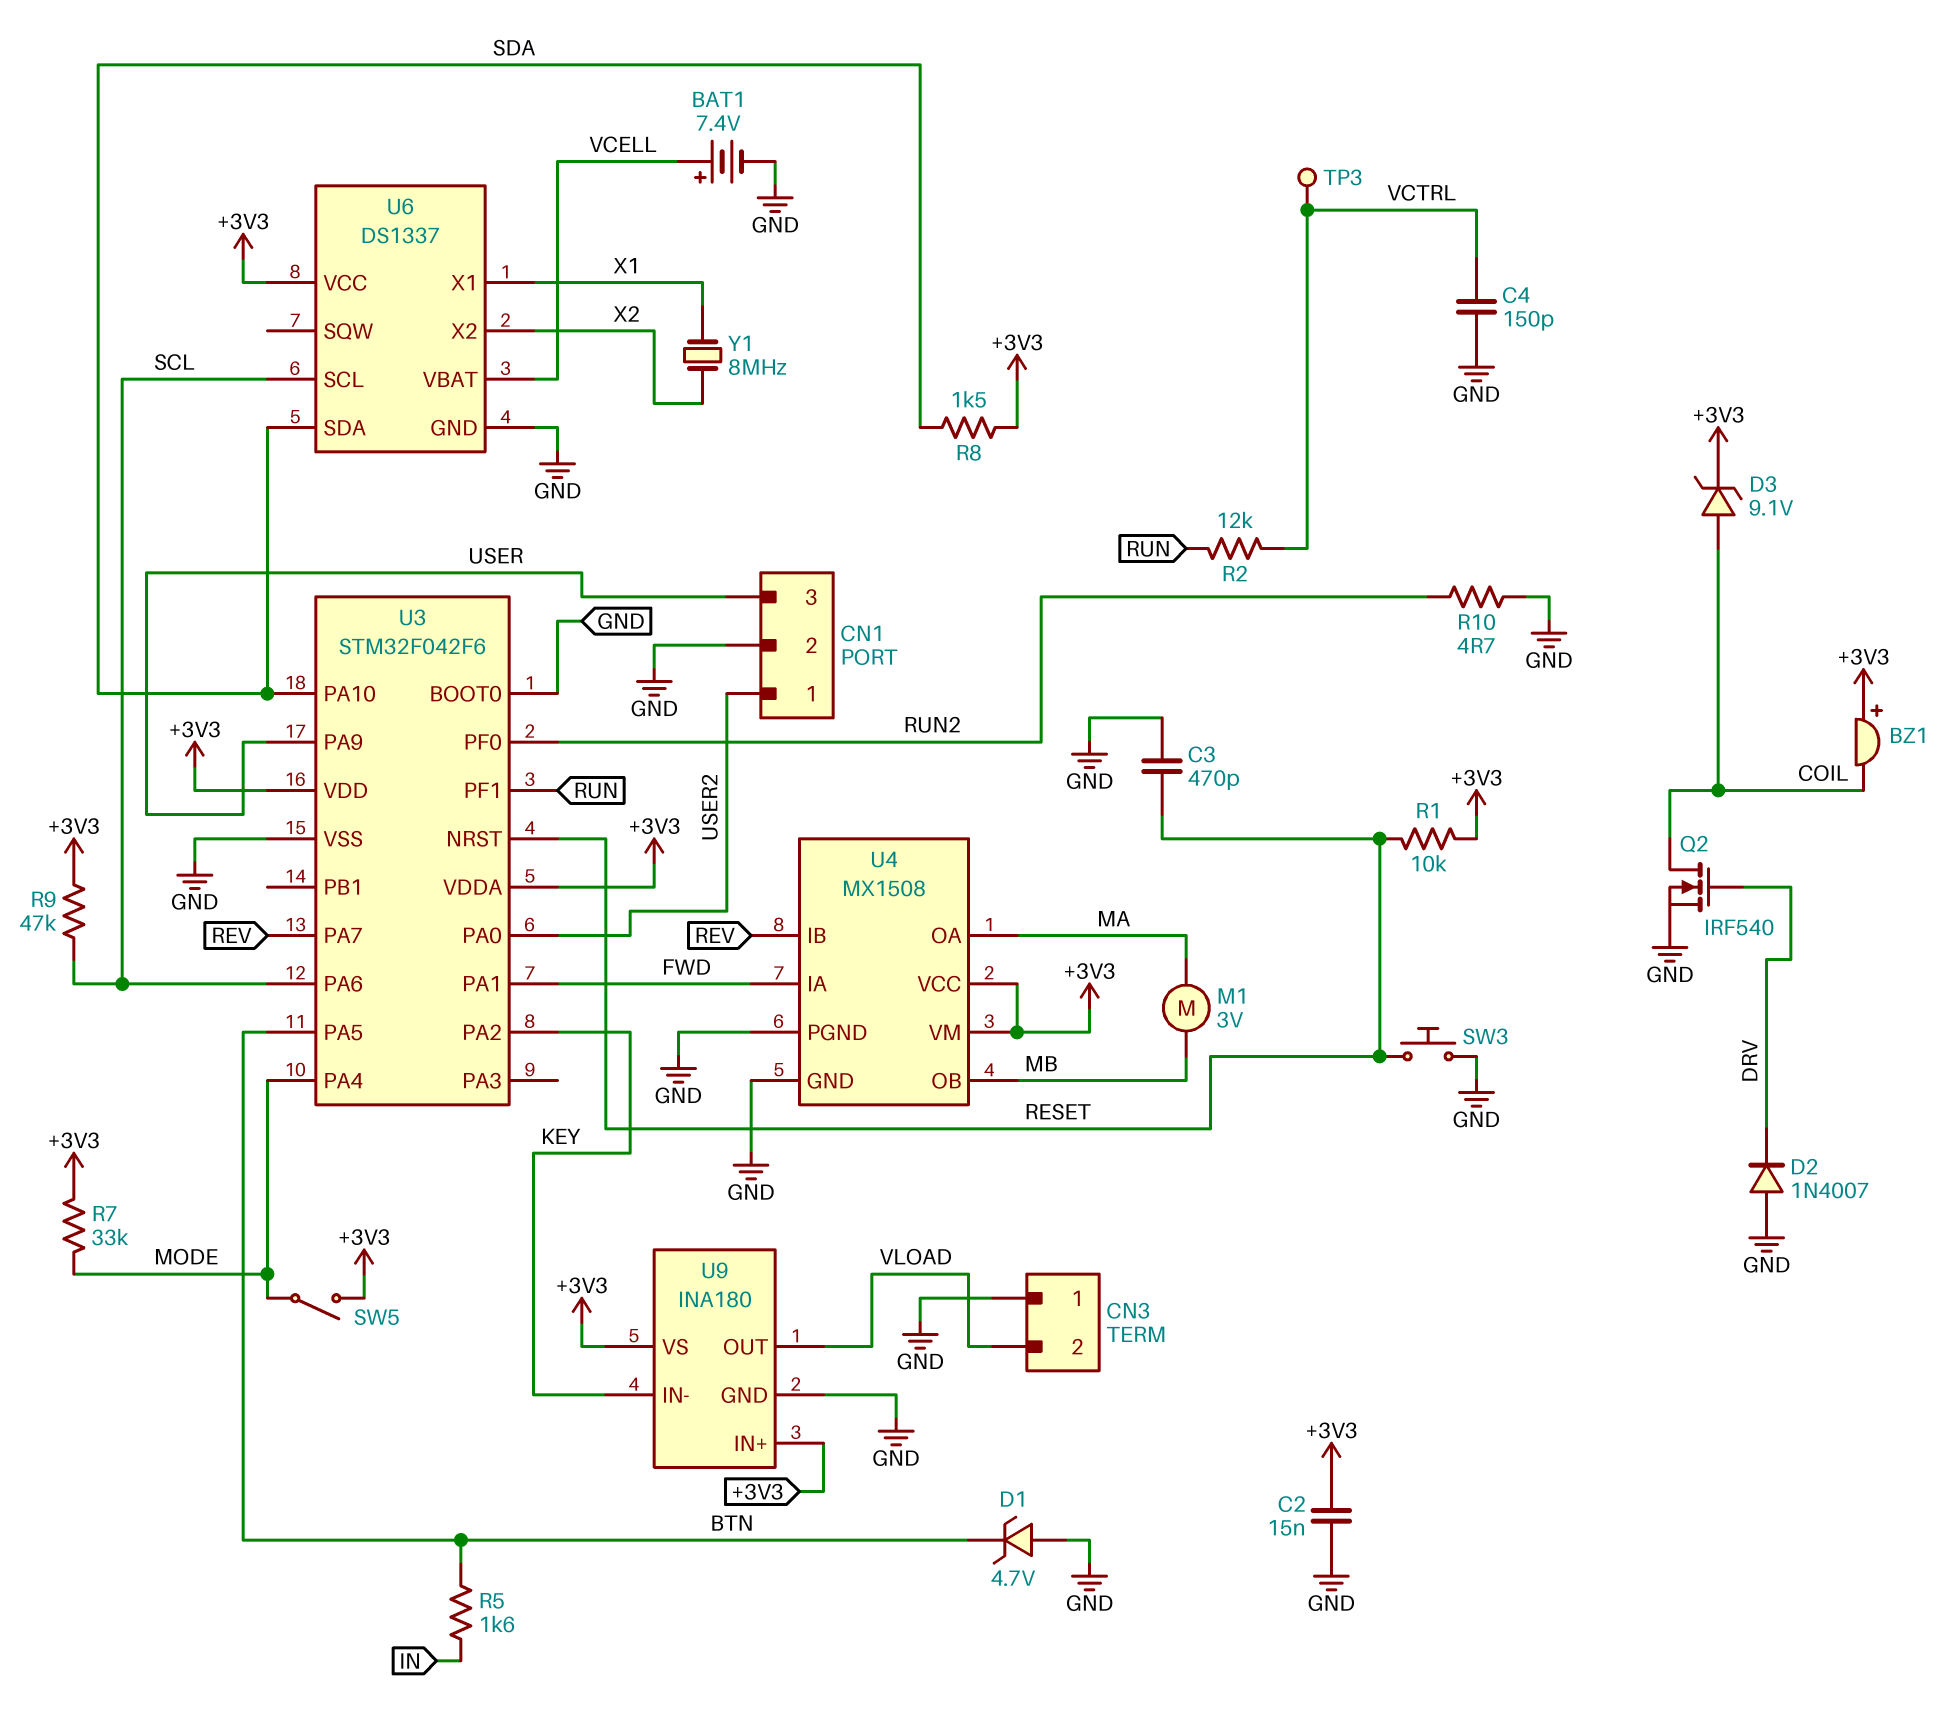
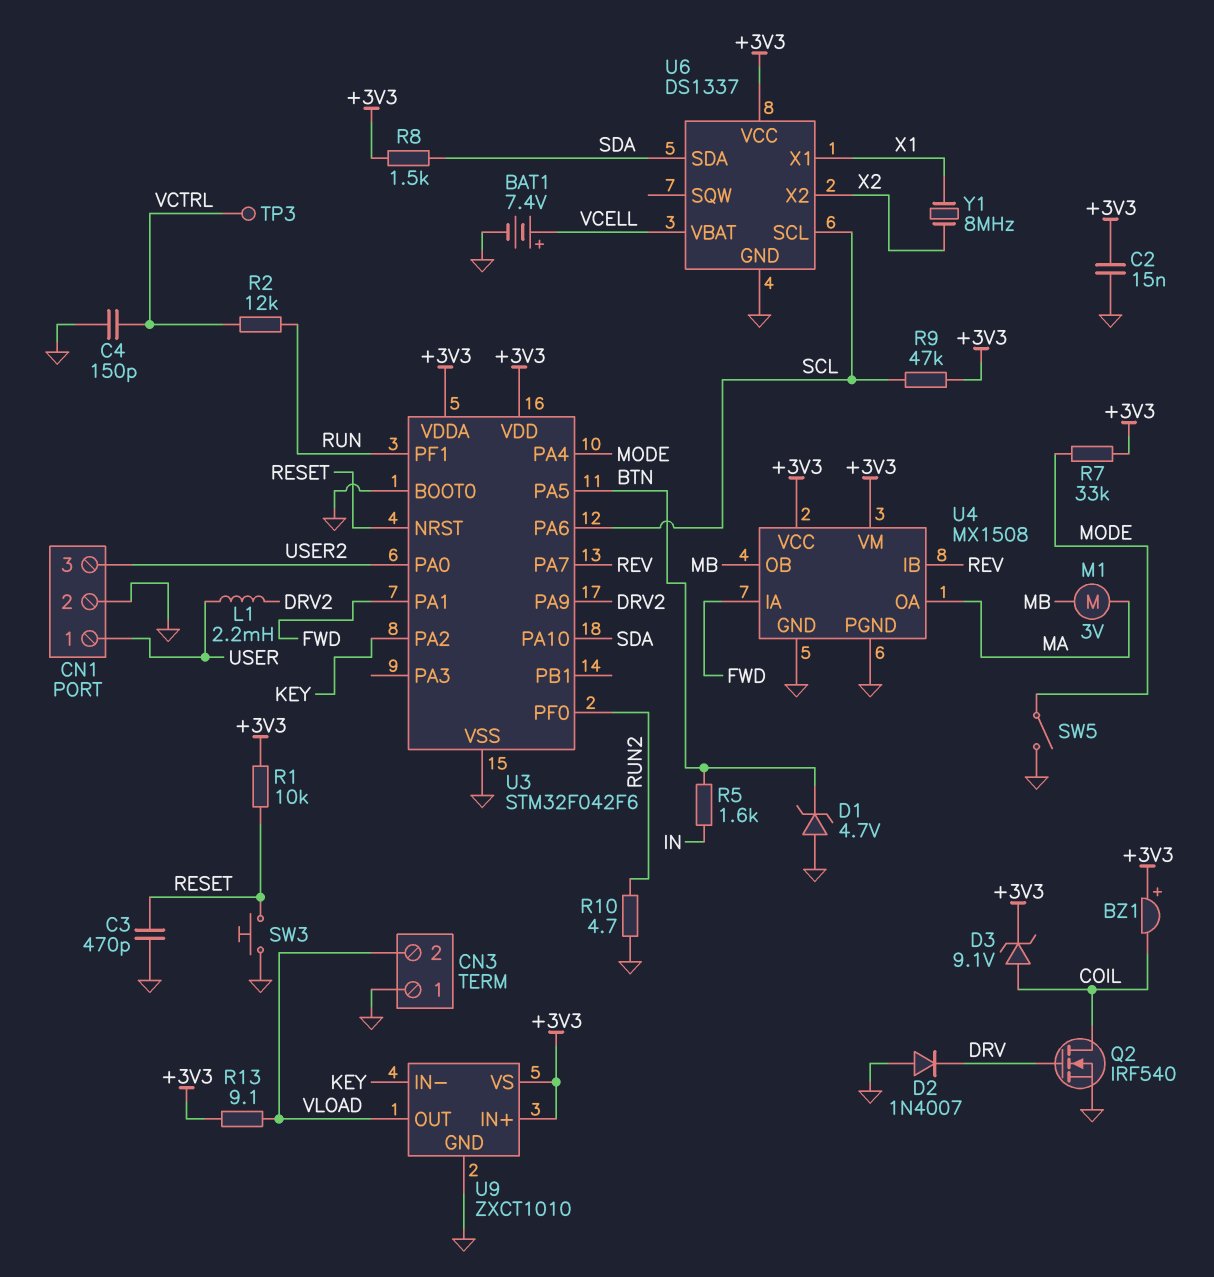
CN1 pin 1: USER2 -> USER
CN1 pin 3: USER -> USER2
L1: none -> 2.2mH (DRV2, USER)
R13: none -> 9.1 (+3V3, VLOAD)
SW5: switch (+3V3, MODE) -> switch (GND, MODE)
U3 pin PA9: USER -> DRV2
U9: INA180 -> ZXCT1010

